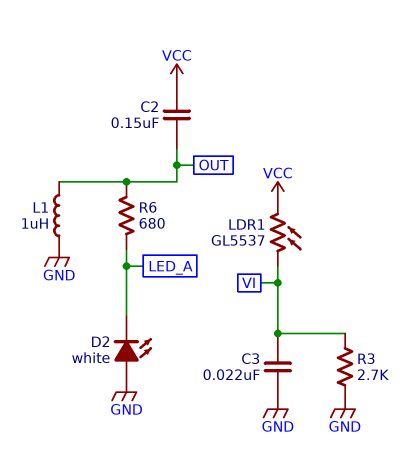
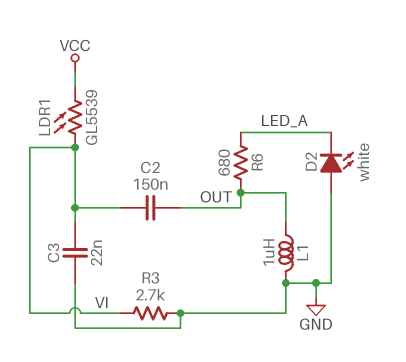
C2: 150nF (OUT, VCC) -> 150nF (OUT, VI)
LDR1: GL5537 (VCC, VI) -> GL5539 (VCC, VI)

